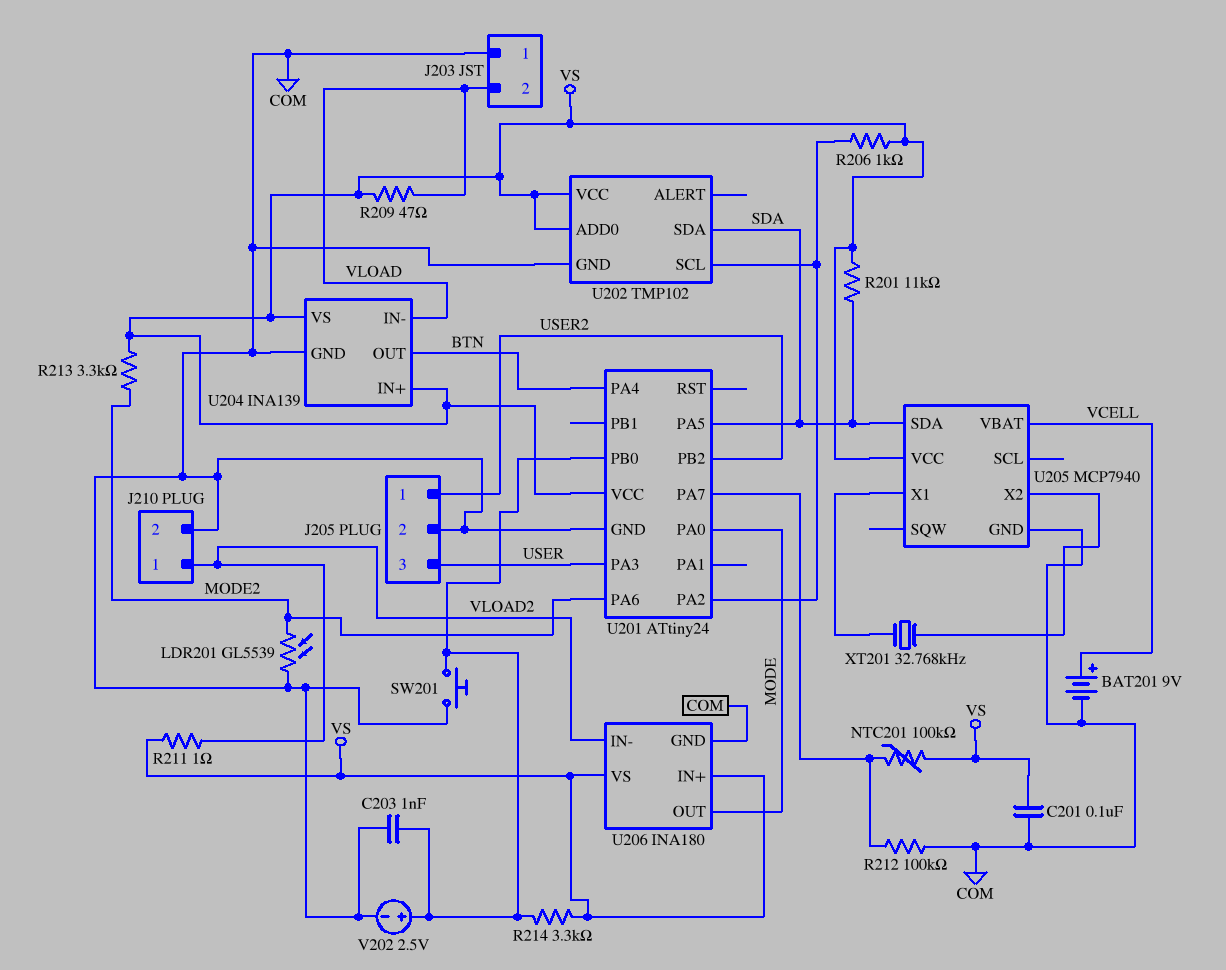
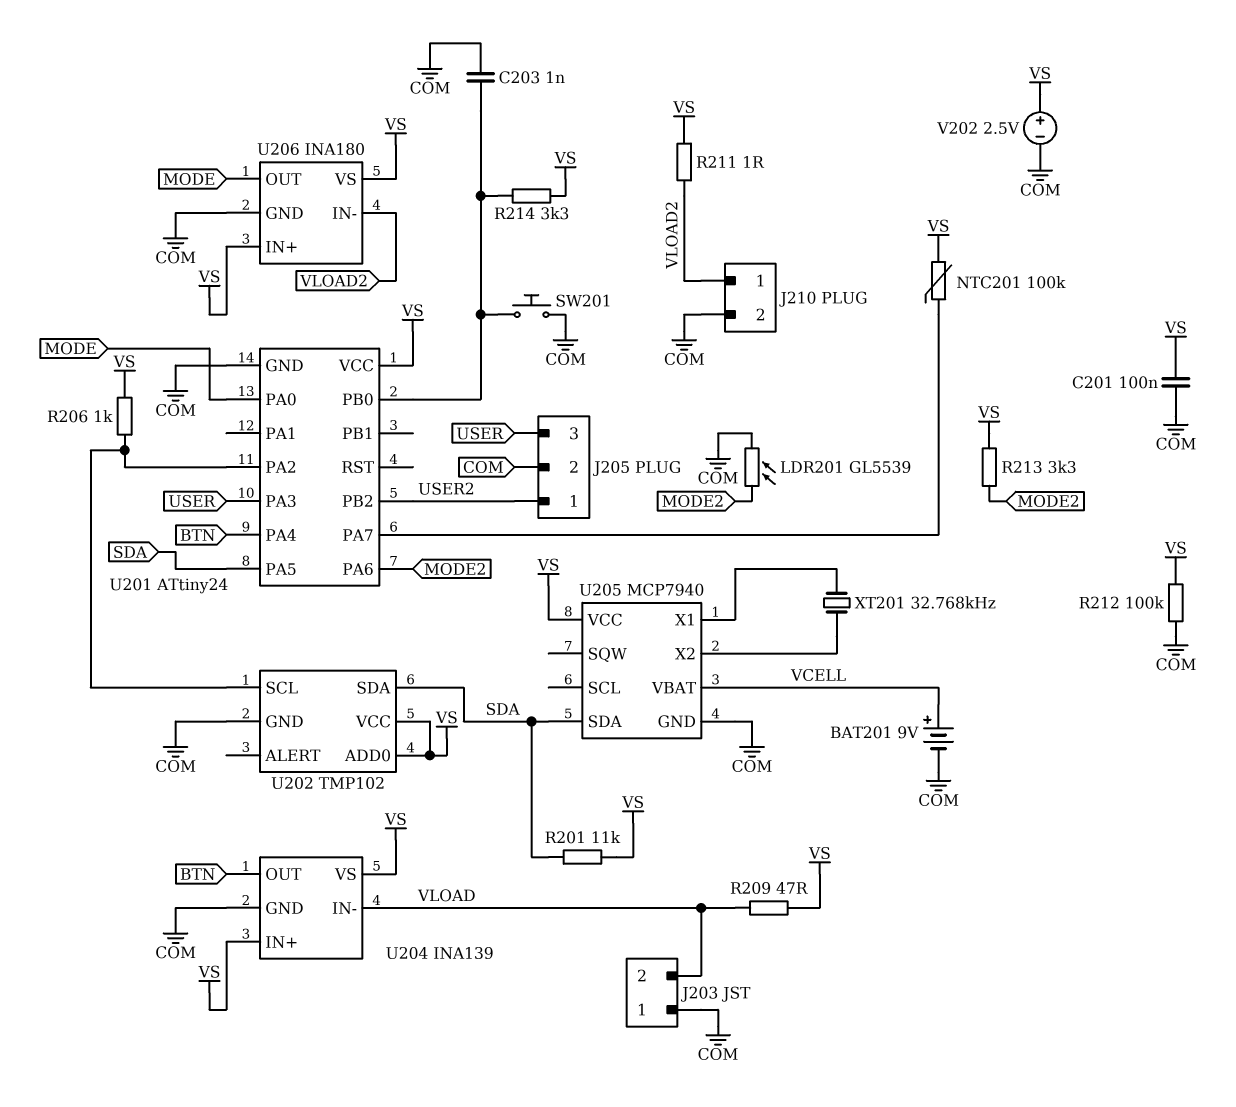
R212: 100k (COM, U201/PA7) -> 100k (COM, VS)
V202: 2.5V (plus U201/PB0, minus COM) -> 2.5V (plus VS, minus COM)

